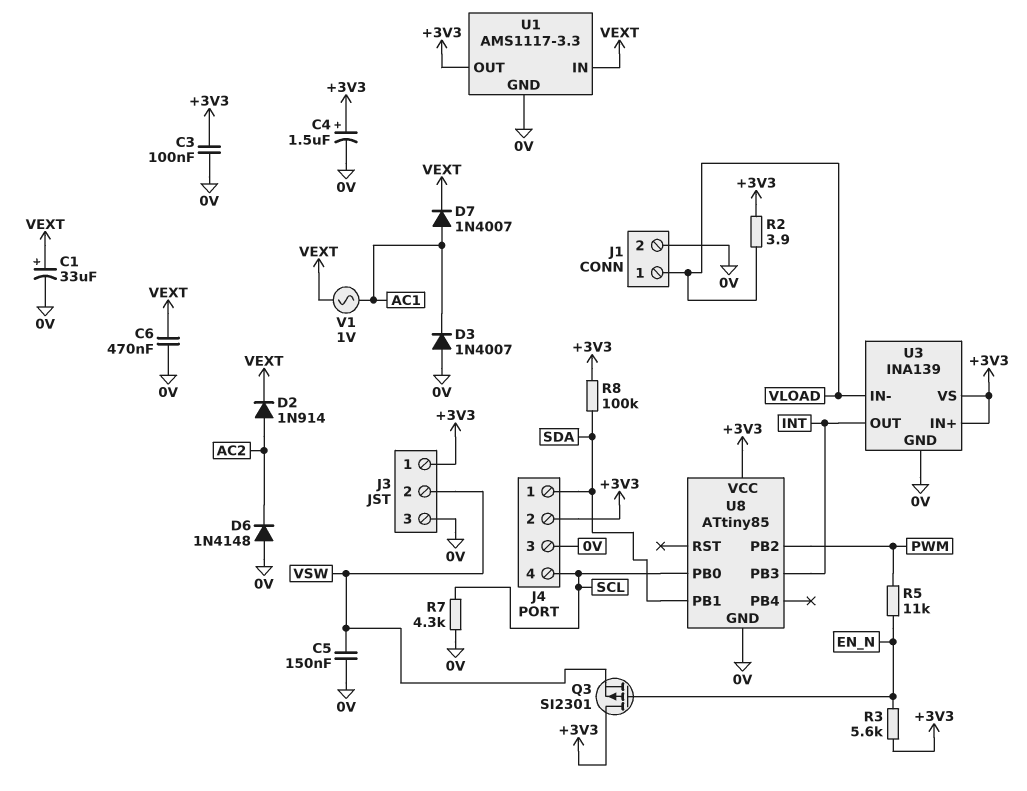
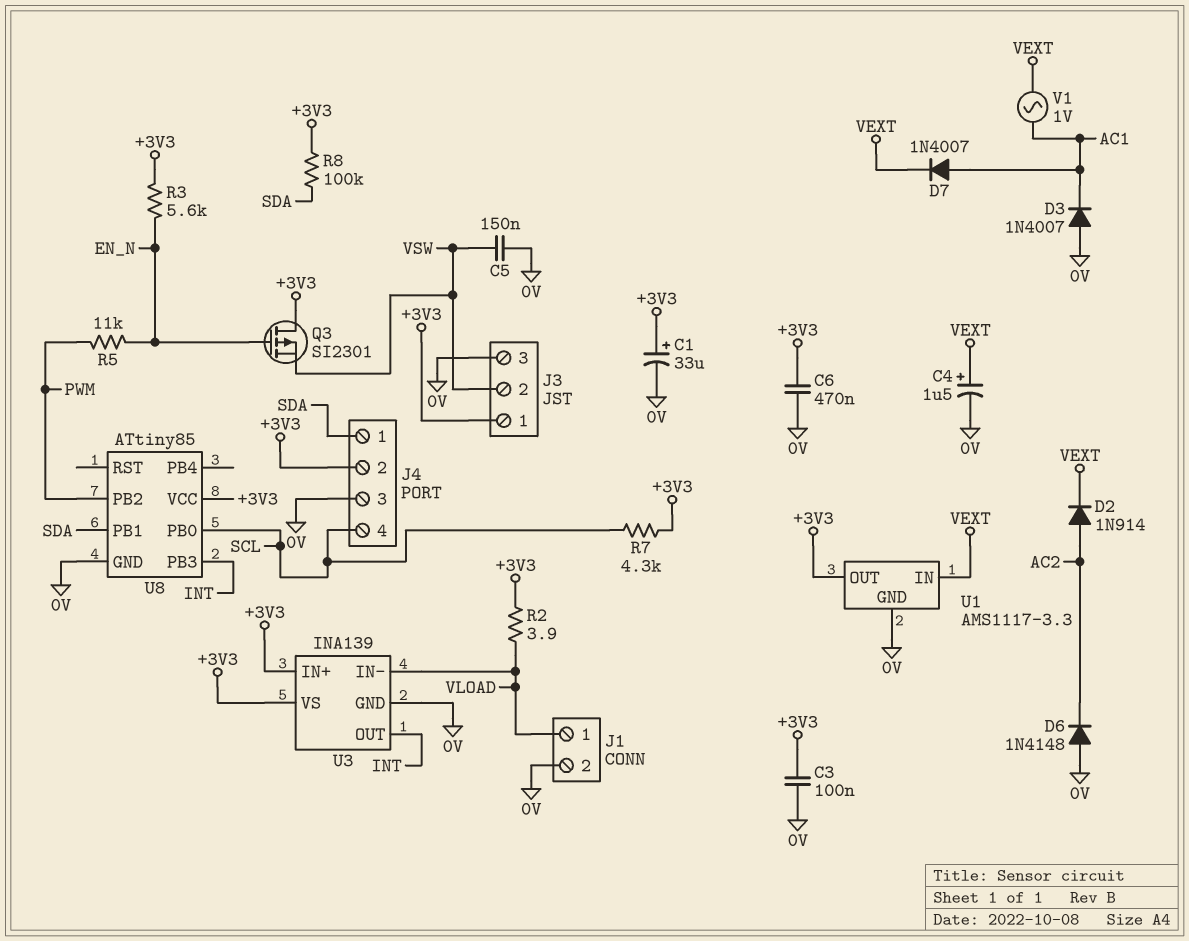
C1: 33uF (plus VEXT, minus 0V) -> 33uF (plus +3V3, minus 0V)
C4: 1.5uF (plus +3V3, minus 0V) -> 1.5uF (plus VEXT, minus 0V)
C6: 470nF (0V, VEXT) -> 470nF (+3V3, 0V)
R7: 4.3k (0V, SCL) -> 4.3k (+3V3, SCL)

